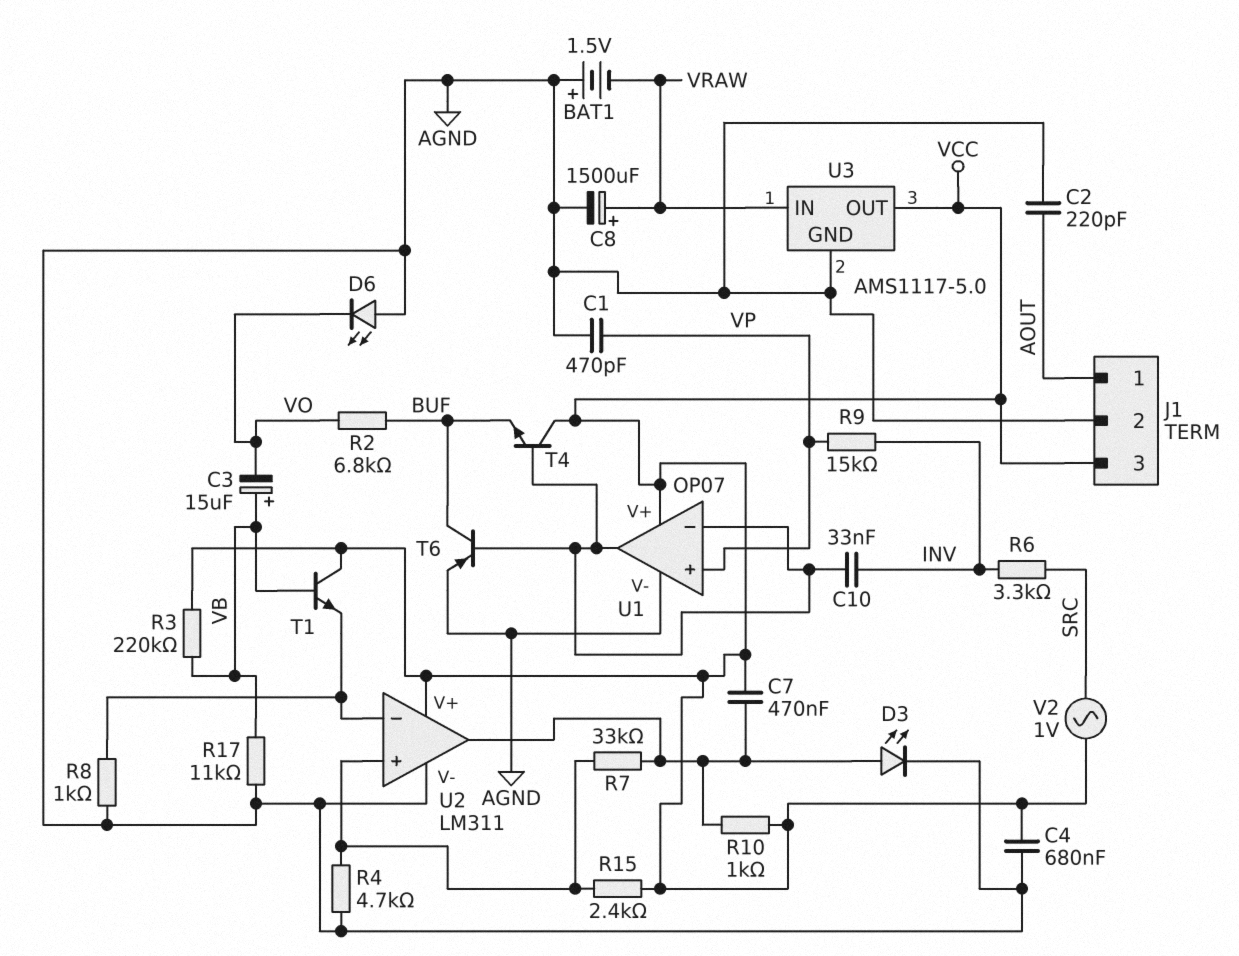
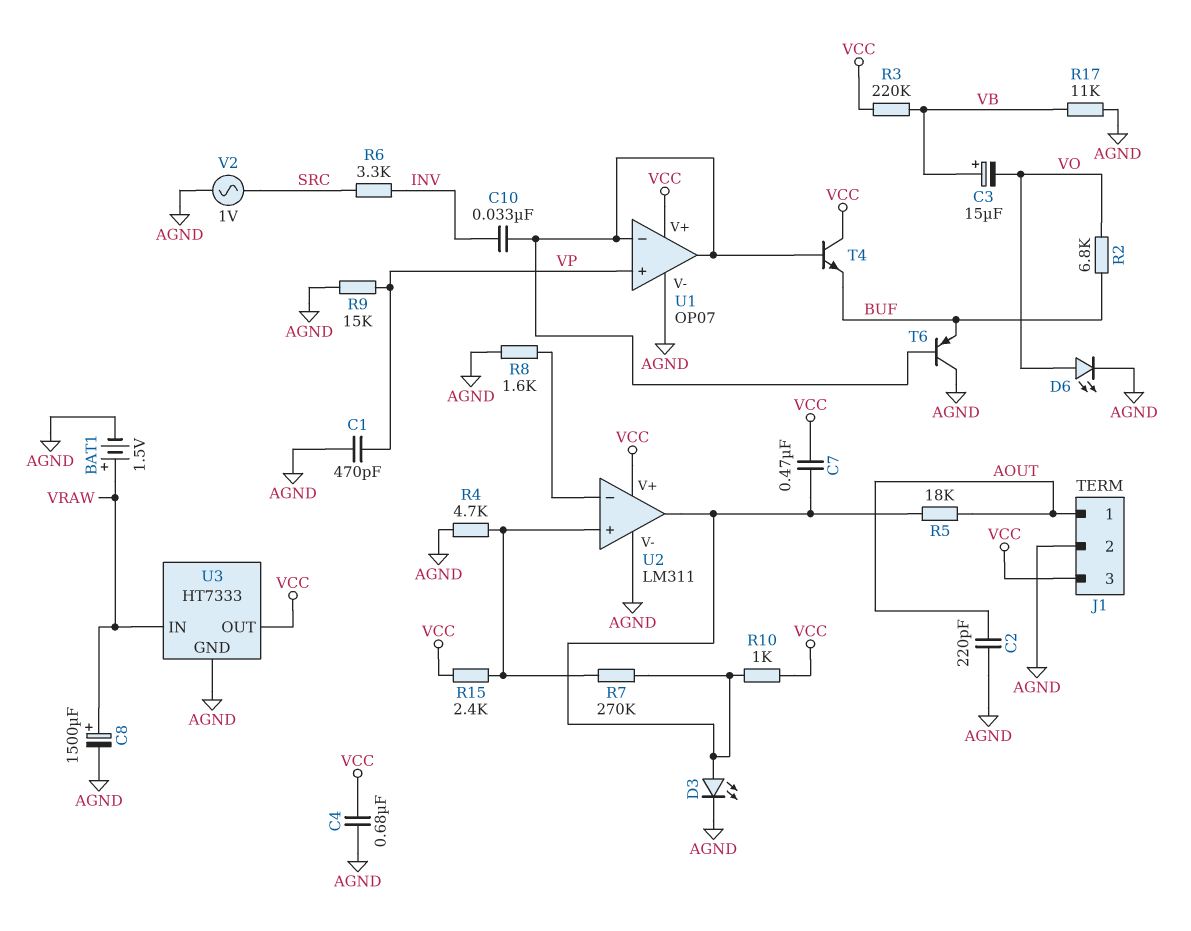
BAT1: 1.5V (plus AGND, minus VRAW) -> 1.5V (plus VRAW, minus AGND)
D6: LED (A AGND, K VO) -> LED (A VO, K AGND)
R5: none -> 18k (AOUT, U2/out)
R7: 33k (U2/in+, U2/out) -> 270k (U2/in+, U2/out)
R8: 1k (AGND, U2/in-) -> 1.6k (AGND, U2/in-)
R9: 15k (INV, VP) -> 15k (AGND, VP)
T1: NPN (B VB, C VCC, E U2/in-) -> none
T6: PNP (B U1/in-, C BUF, E AGND) -> PNP (B U1/in-, C AGND, E BUF)
U3: AMS1117-5.0 -> HT7333
V2: AC 1V (SRC, VCC) -> AC 1V (AGND, SRC)

